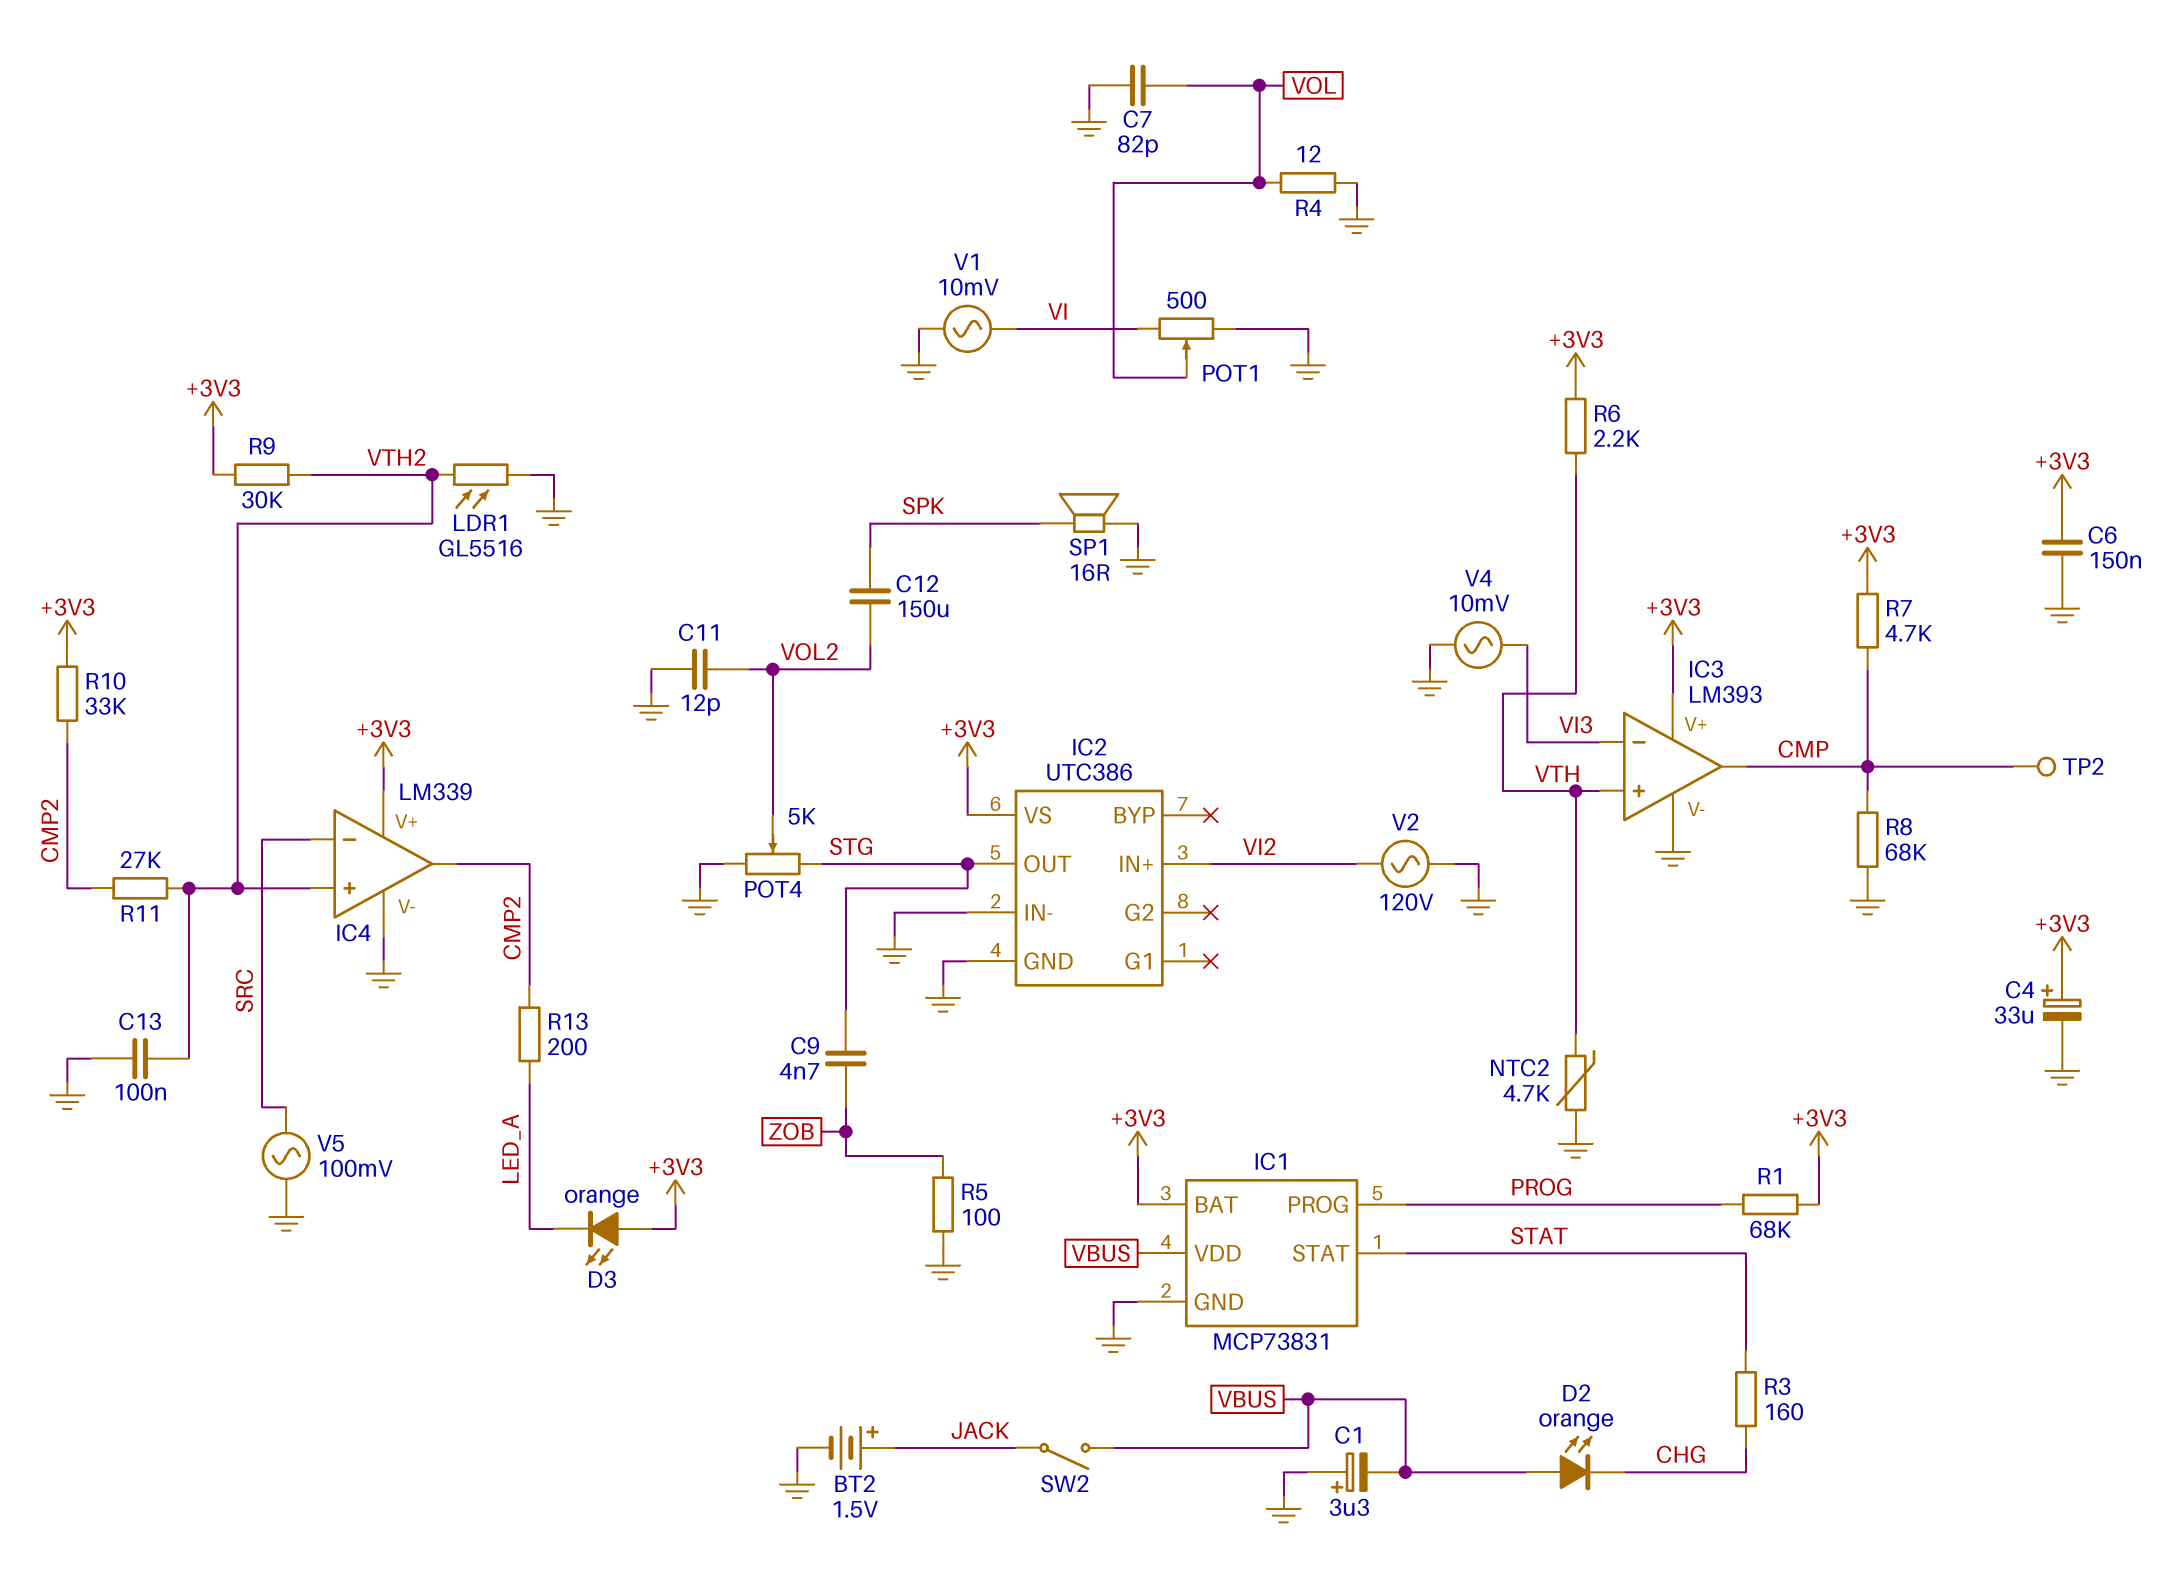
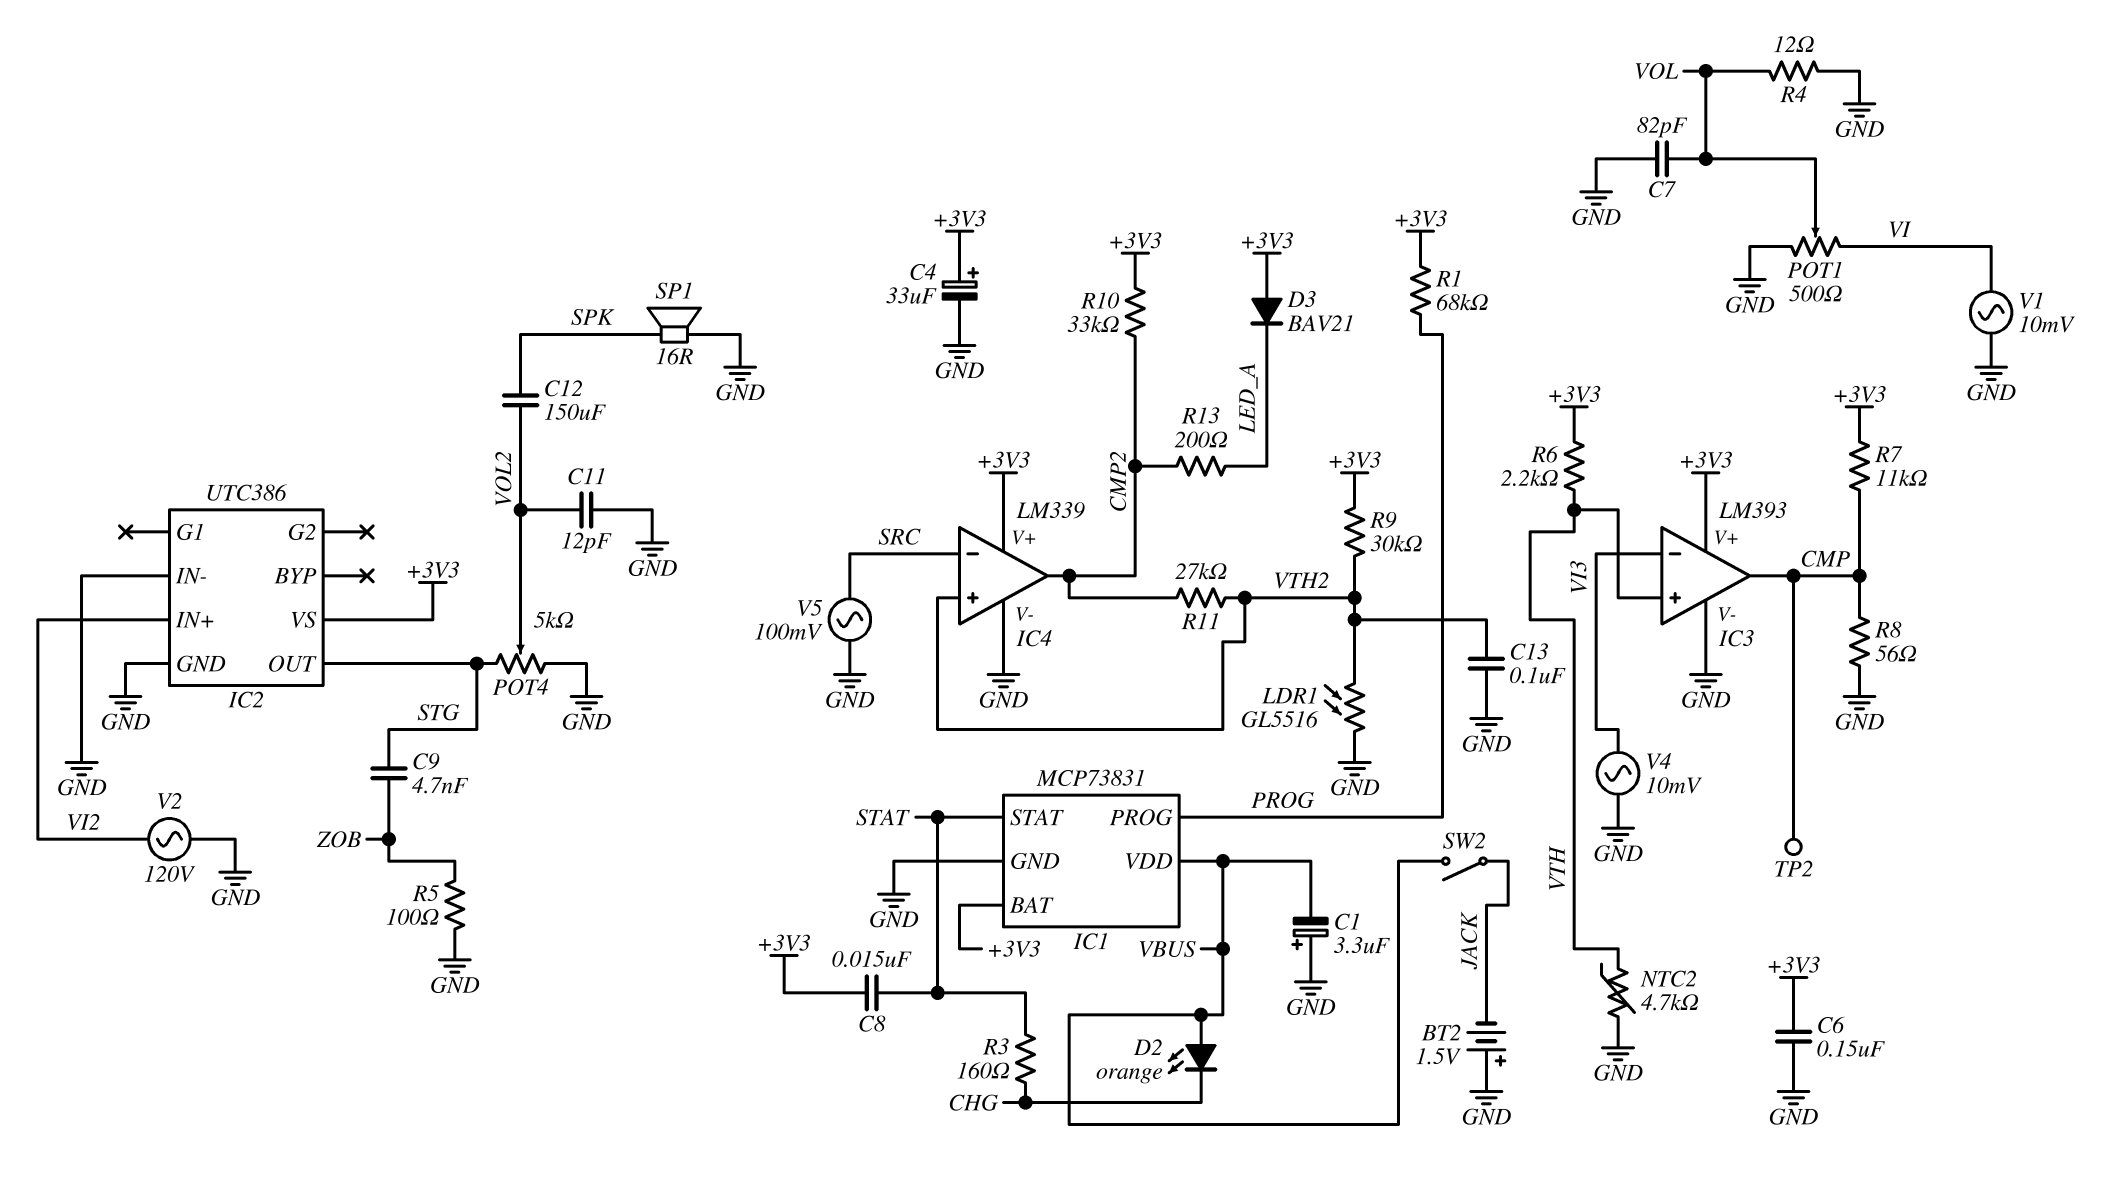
BT2: 1.5V (plus JACK, minus GND) -> 1.5V (plus GND, minus JACK)
C8: none -> 15nF (+3V3, STAT)
D3: LED orange (A +3V3, K LED_A) -> diode BAV21 (A +3V3, K LED_A)
R7: 4.7k (+3V3, CMP) -> 11k (+3V3, CMP)
R8: 68k (CMP, GND) -> 56 (CMP, GND)

